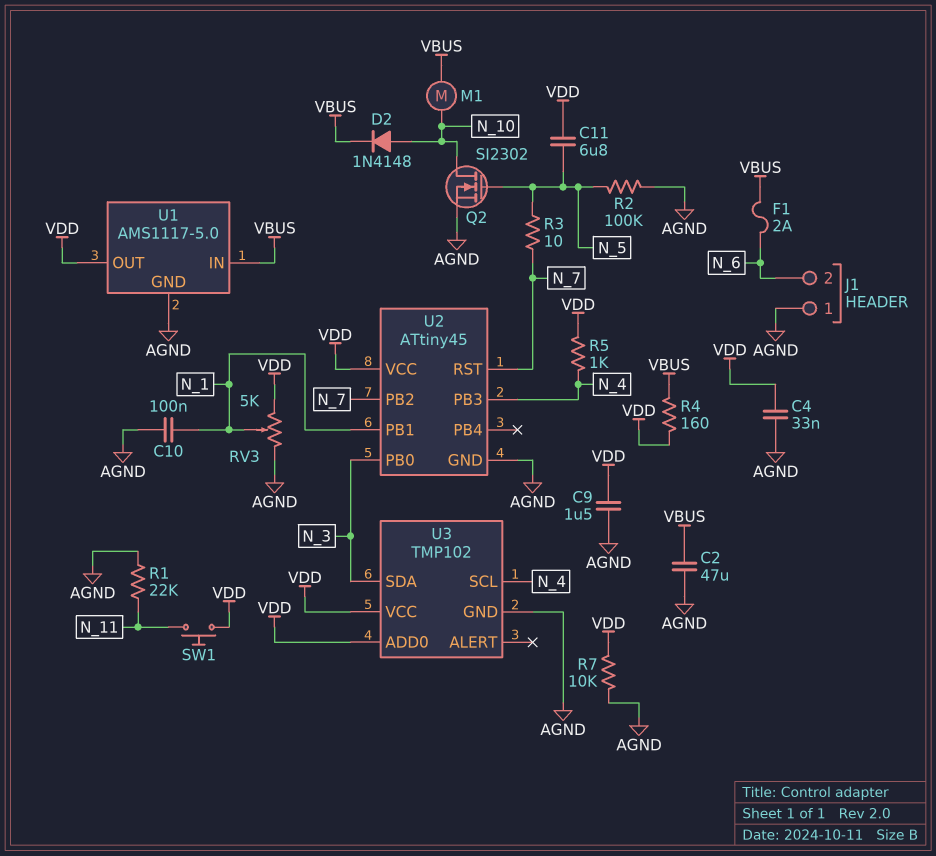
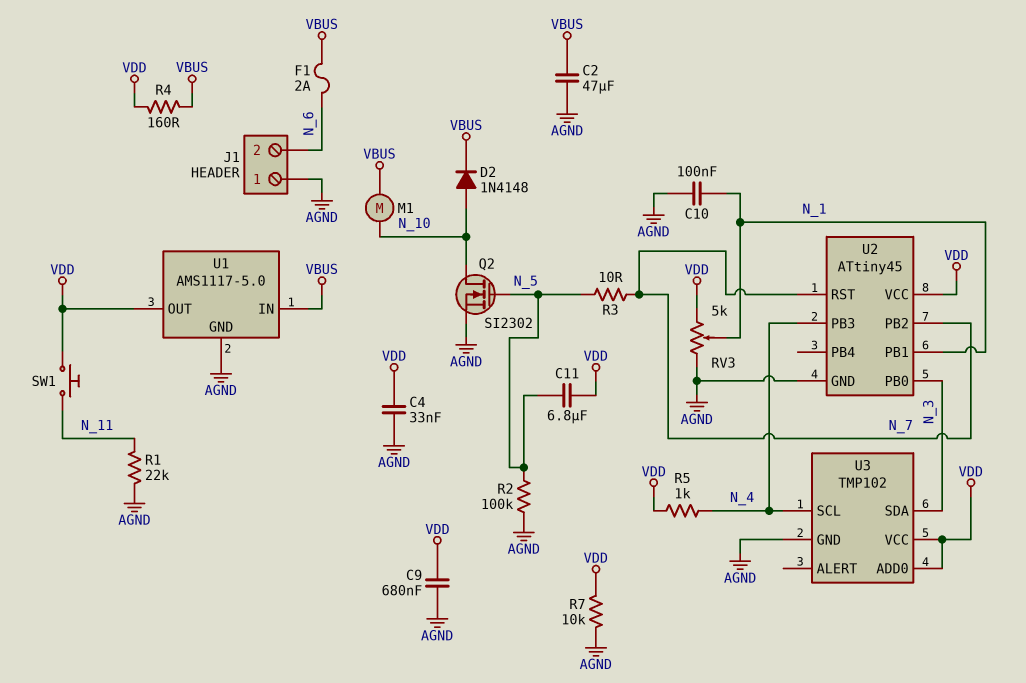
C9: 1.5uF (AGND, VDD) -> 680nF (AGND, VDD)

